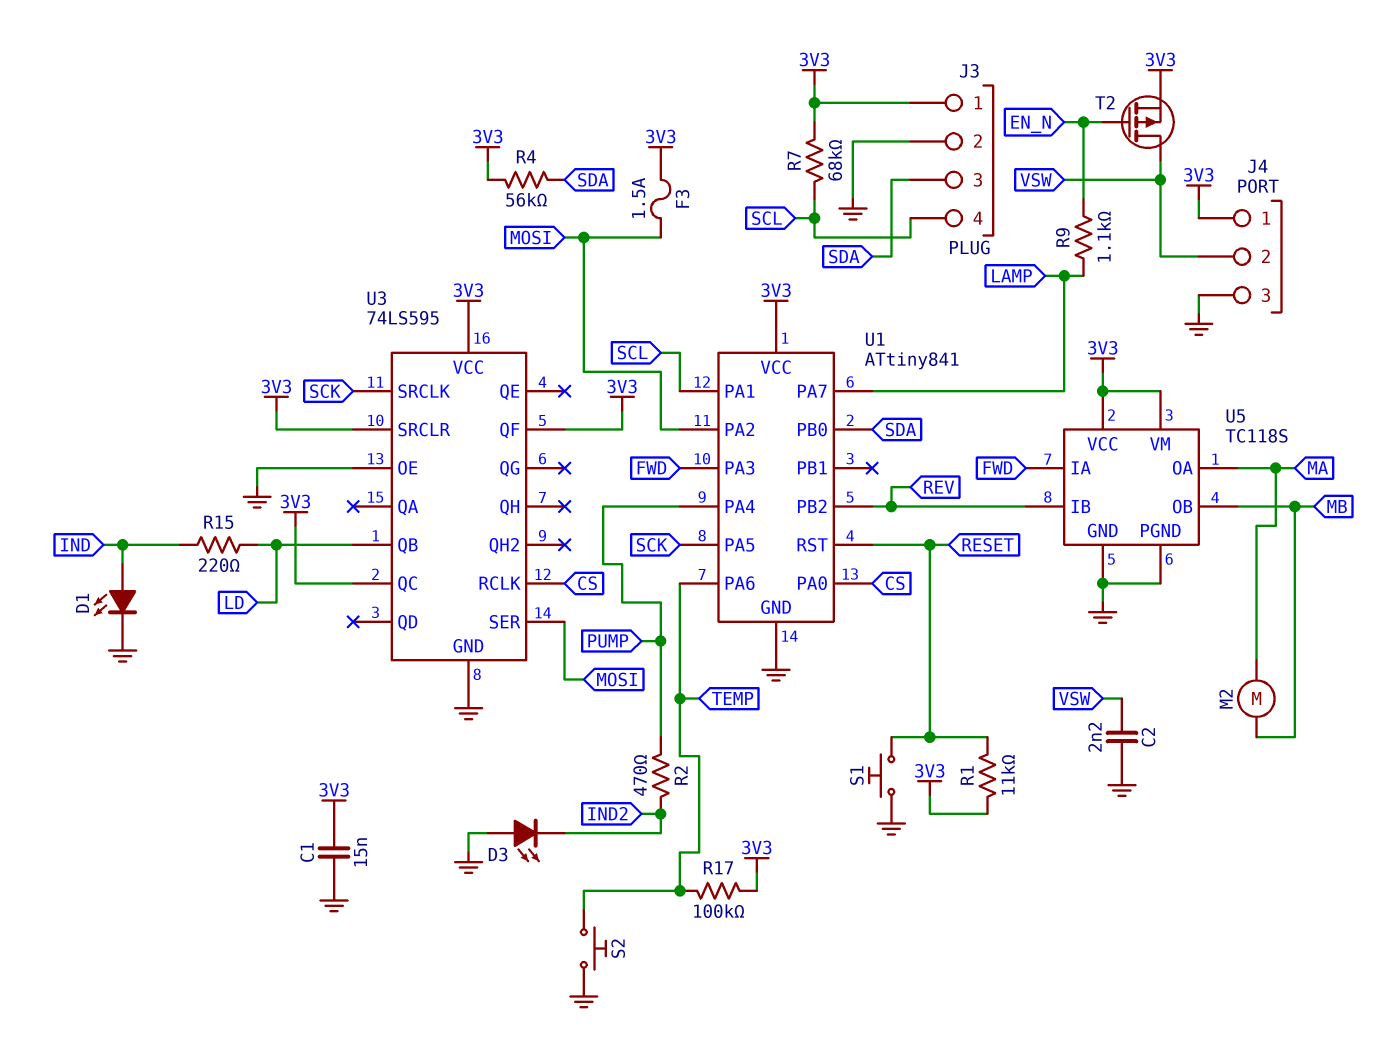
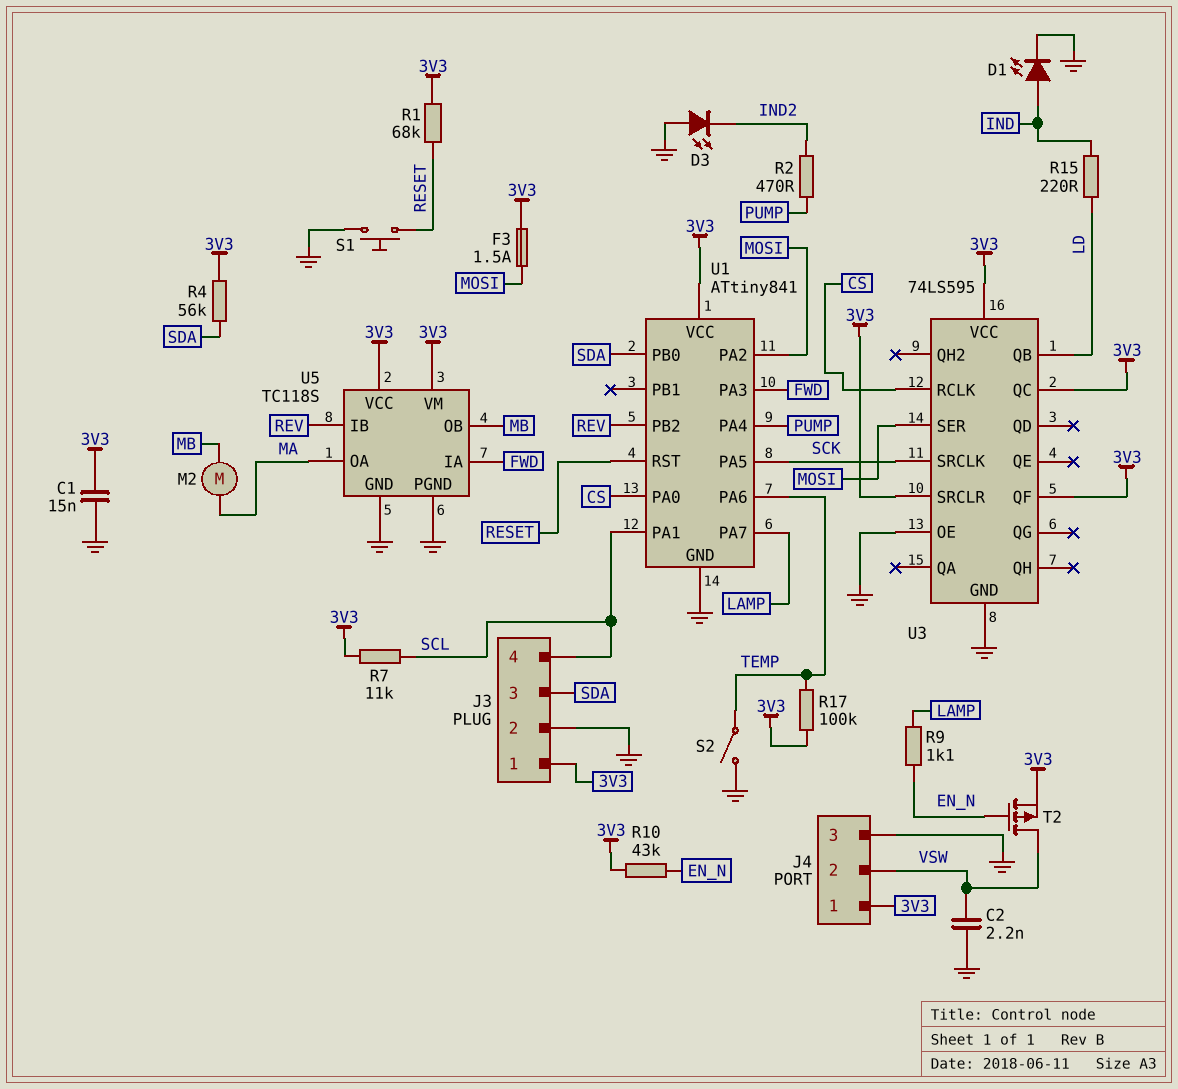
R1: 11k (3V3, RESET) -> 68k (3V3, RESET)
R7: 68k (3V3, SCL) -> 11k (3V3, SCL)
R10: none -> 43k (3V3, EN_N)
S2: button (GND, TEMP) -> switch (GND, TEMP)

